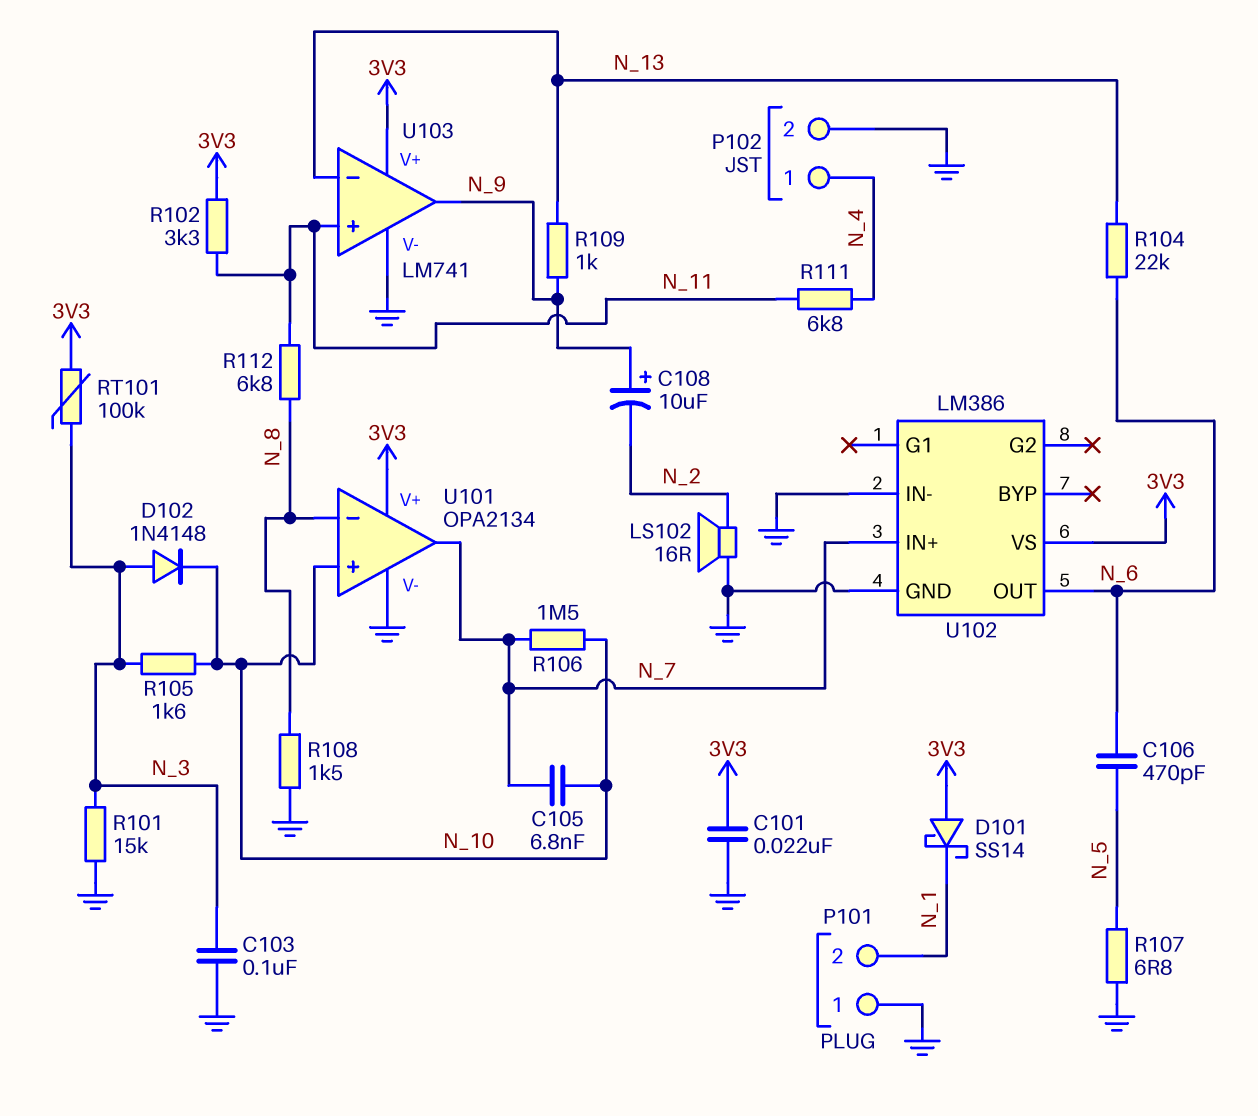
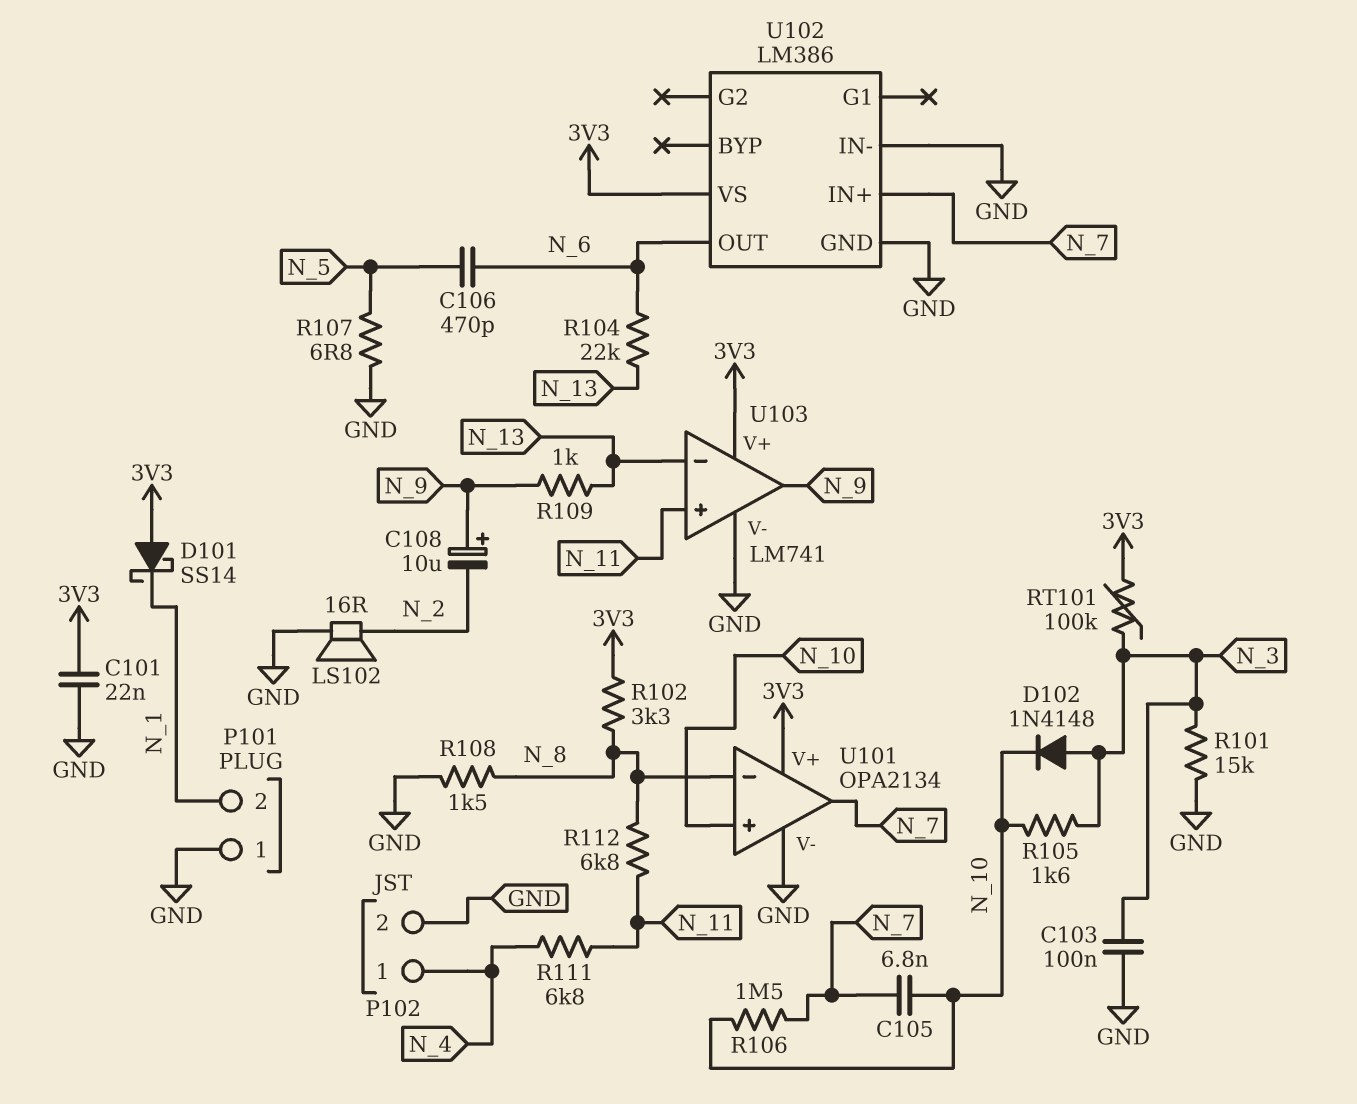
R102: 3.3k (3V3, N_11) -> 3.3k (3V3, N_8)

